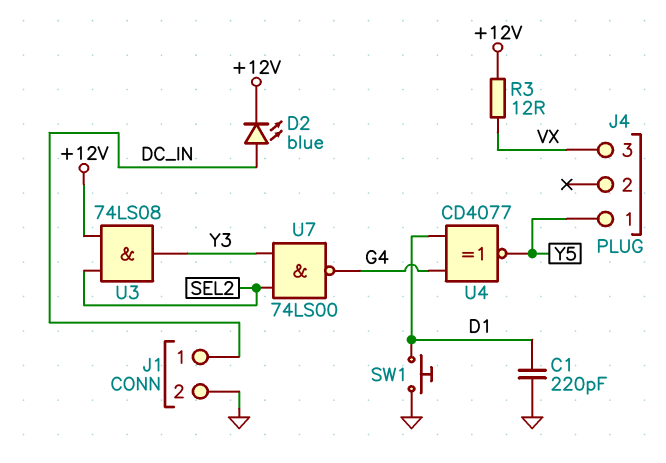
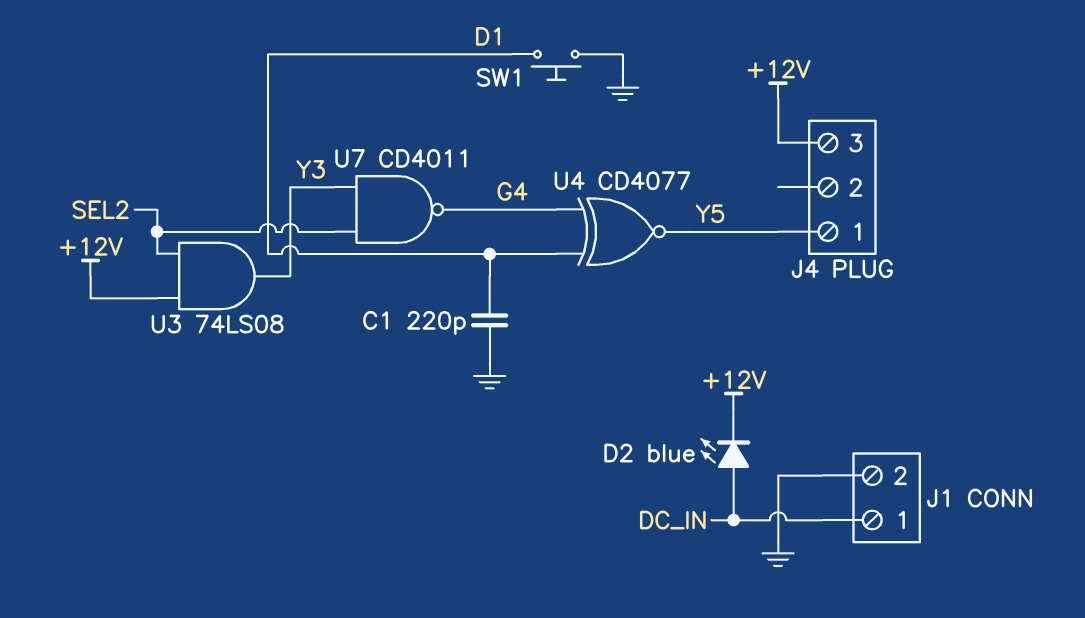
J4 pin 3: VX -> +12V
R3: 12 (+12V, VX) -> none
U7: NAND 74LS00 (in SEL2, in Y3, out G4) -> NAND CD4011 (in SEL2, in Y3, out G4)

